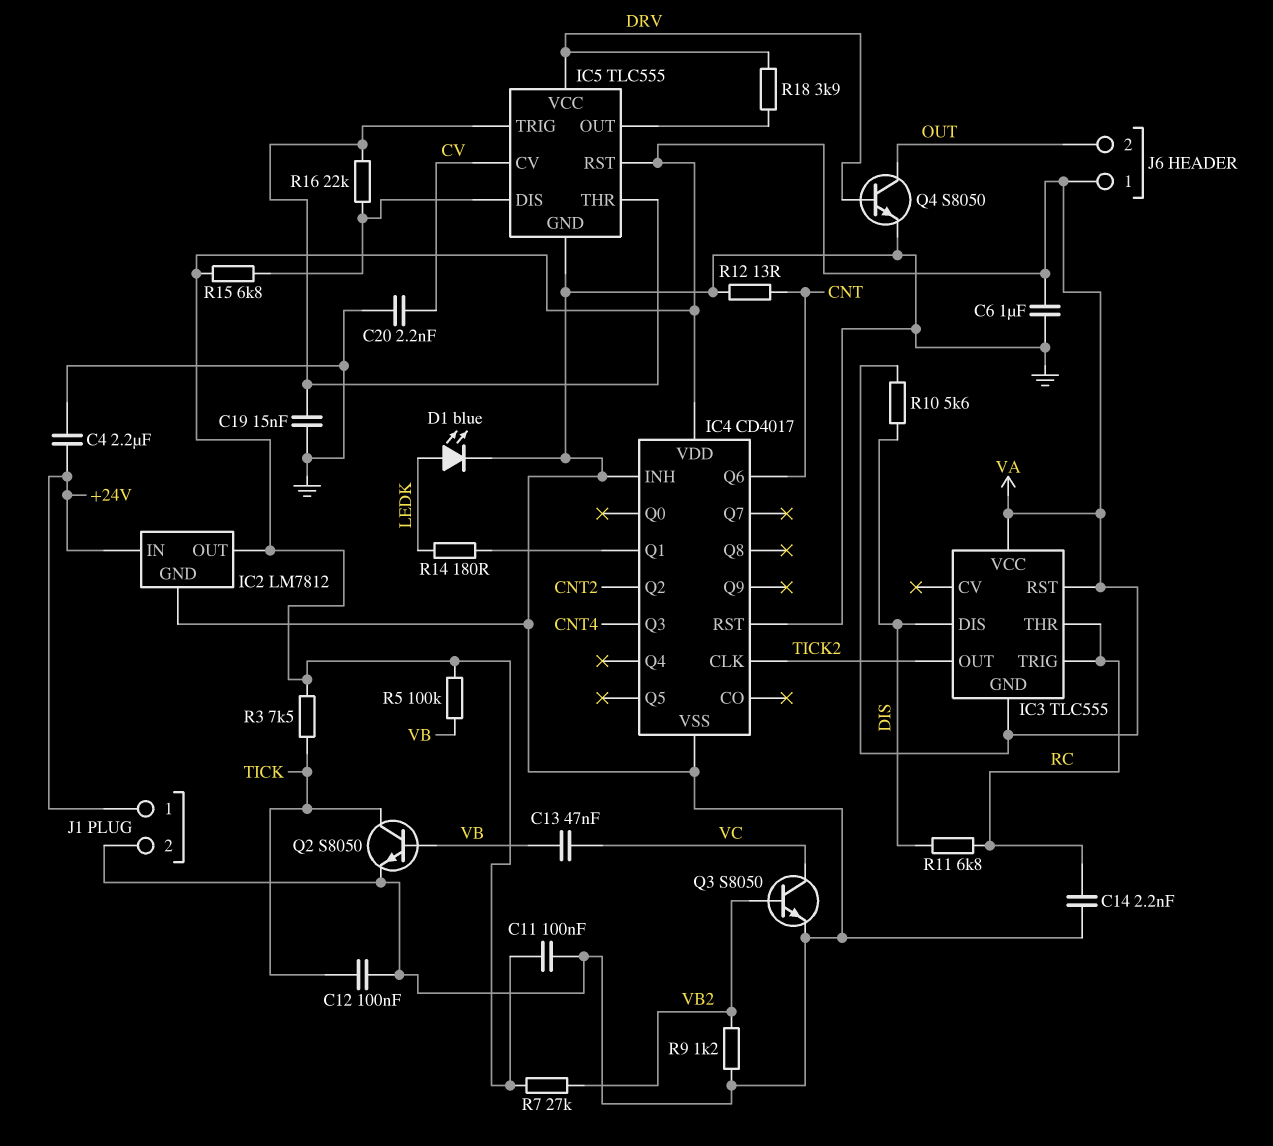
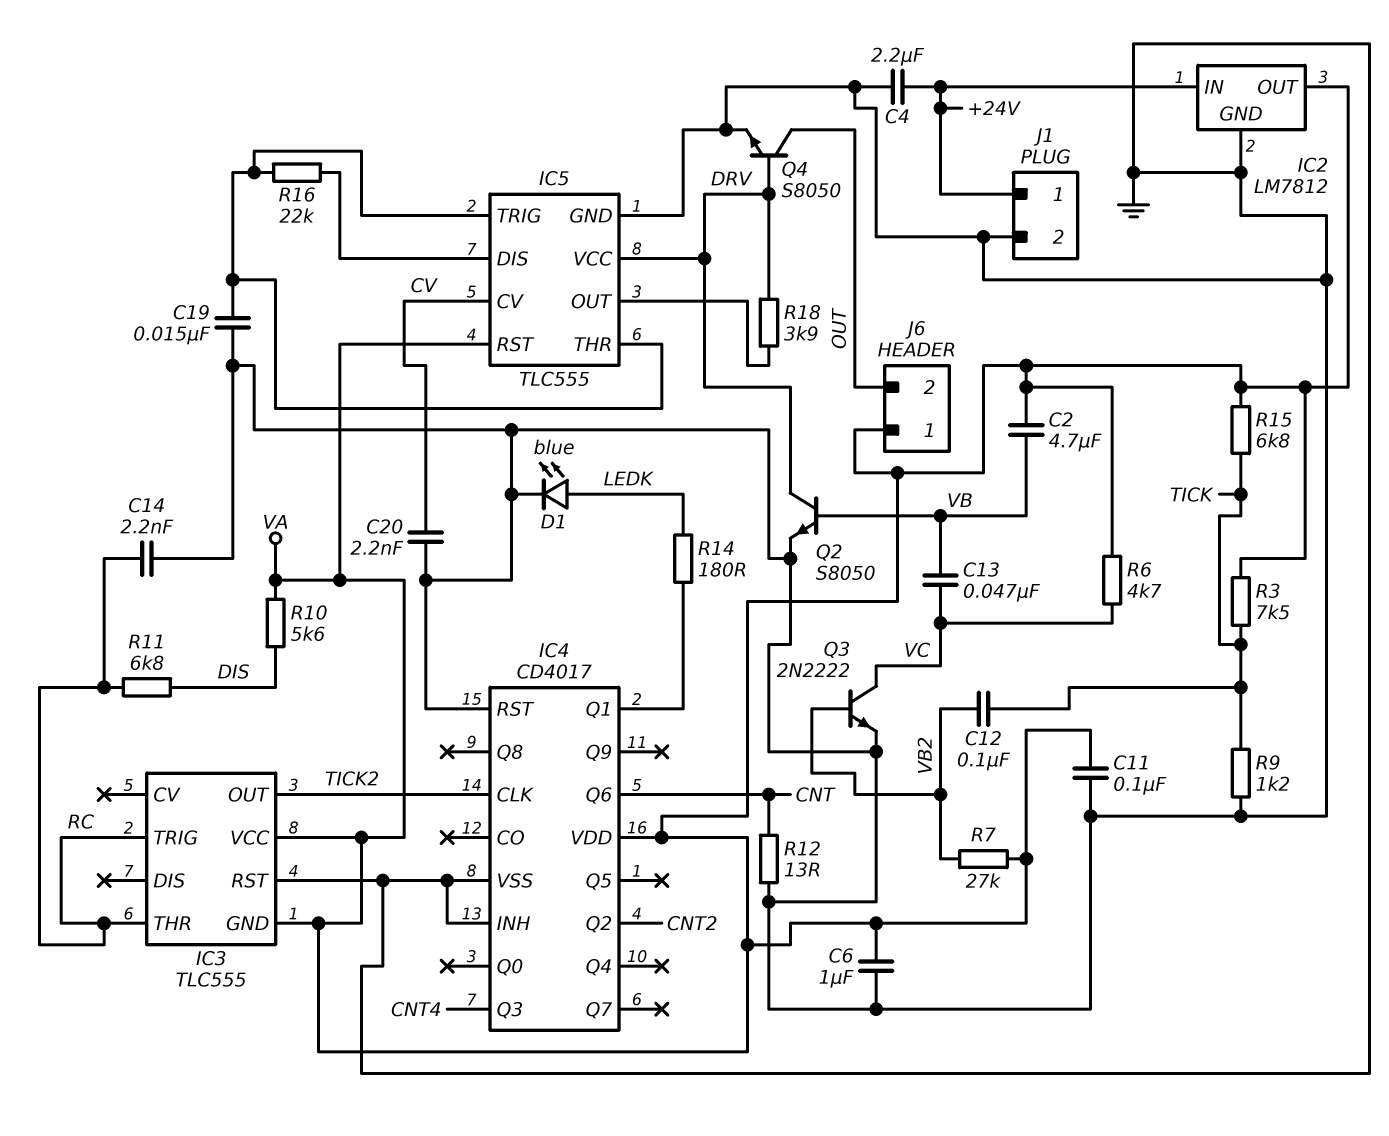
C2: none -> 4.7uF (VA, VB)
C12: 100nF (GND, TICK) -> 100nF (TICK, VB2)
IC3 pin DIS: DIS -> none
IC3 pin RST: VA -> GND
Q2: NPN S8050 (B VB, C TICK, E GND) -> NPN S8050 (B VB, C DRV, E GND)
Q3: NPN S8050 (B VB2, C VC, E GND) -> NPN 2N2222 (B VB2, C VC, E GND)
R5: 100k (VA, VB) -> none
R6: none -> 4.7k (VA, VC)
R9: 1.2k (GND, VB2) -> 1.2k (GND, TICK)
R15: 6.8k (IC5/DIS, VA) -> 6.8k (TICK, VA)

